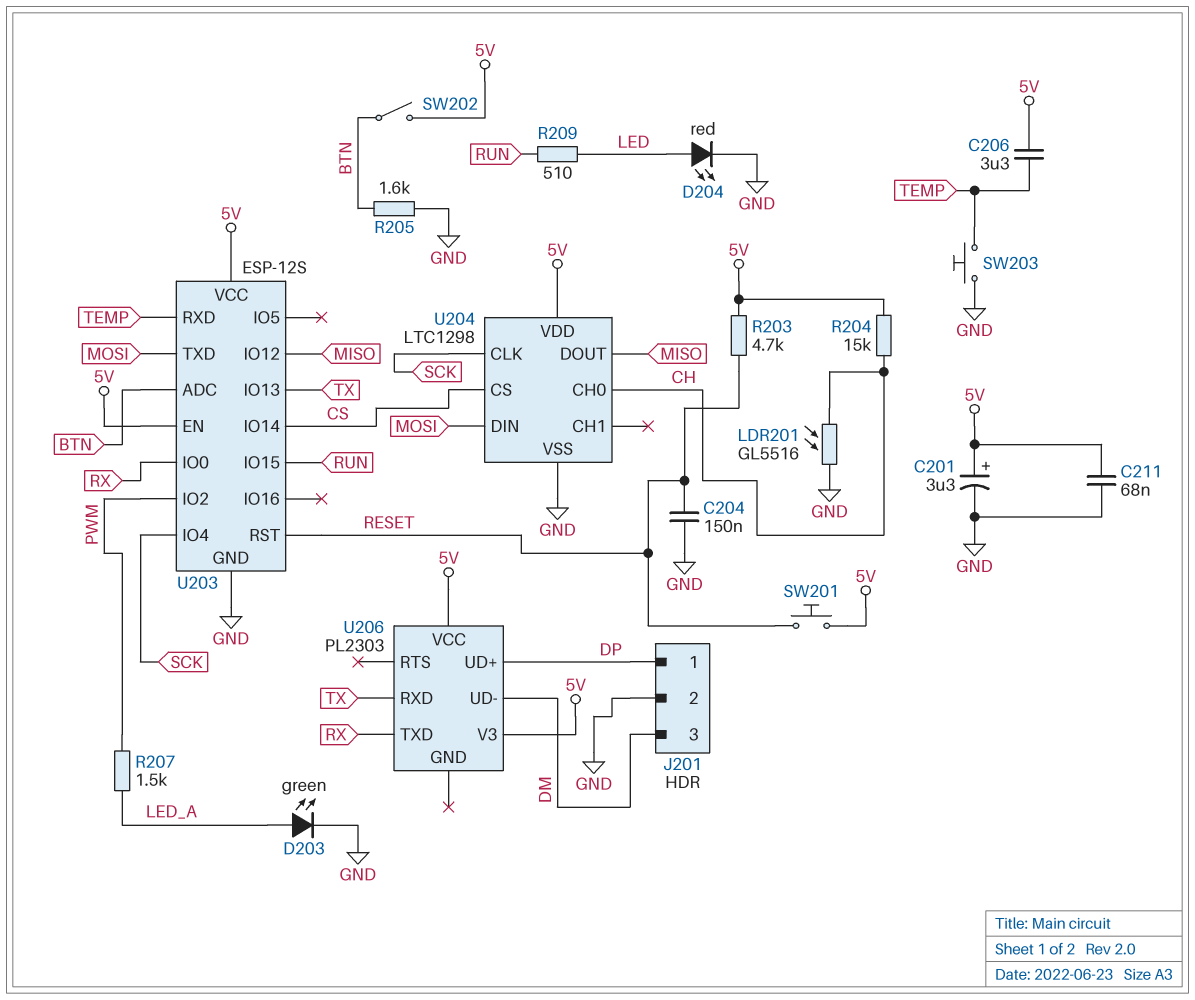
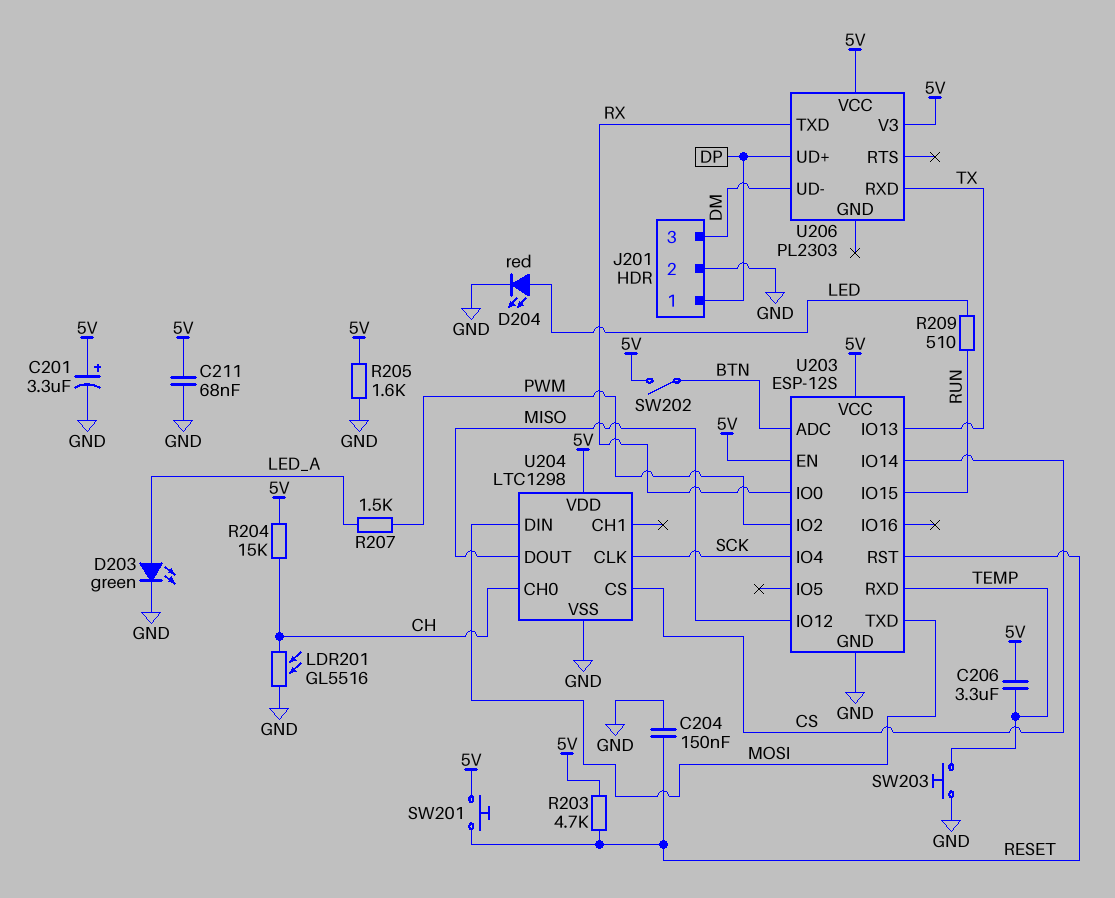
R205: 1.6k (BTN, GND) -> 1.6k (5V, GND)

